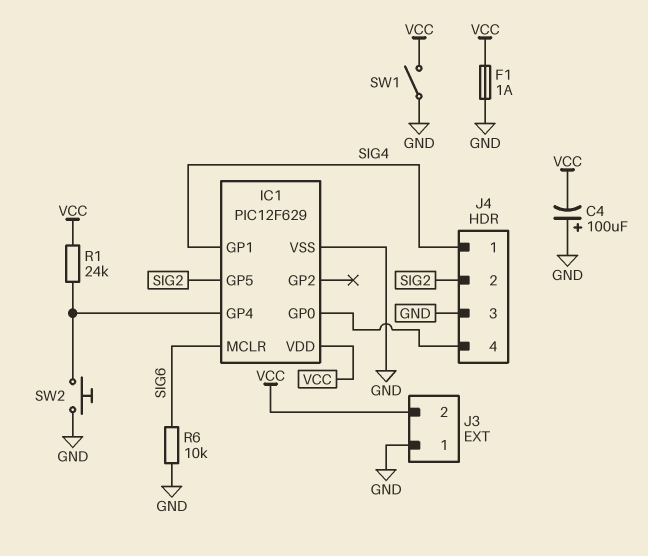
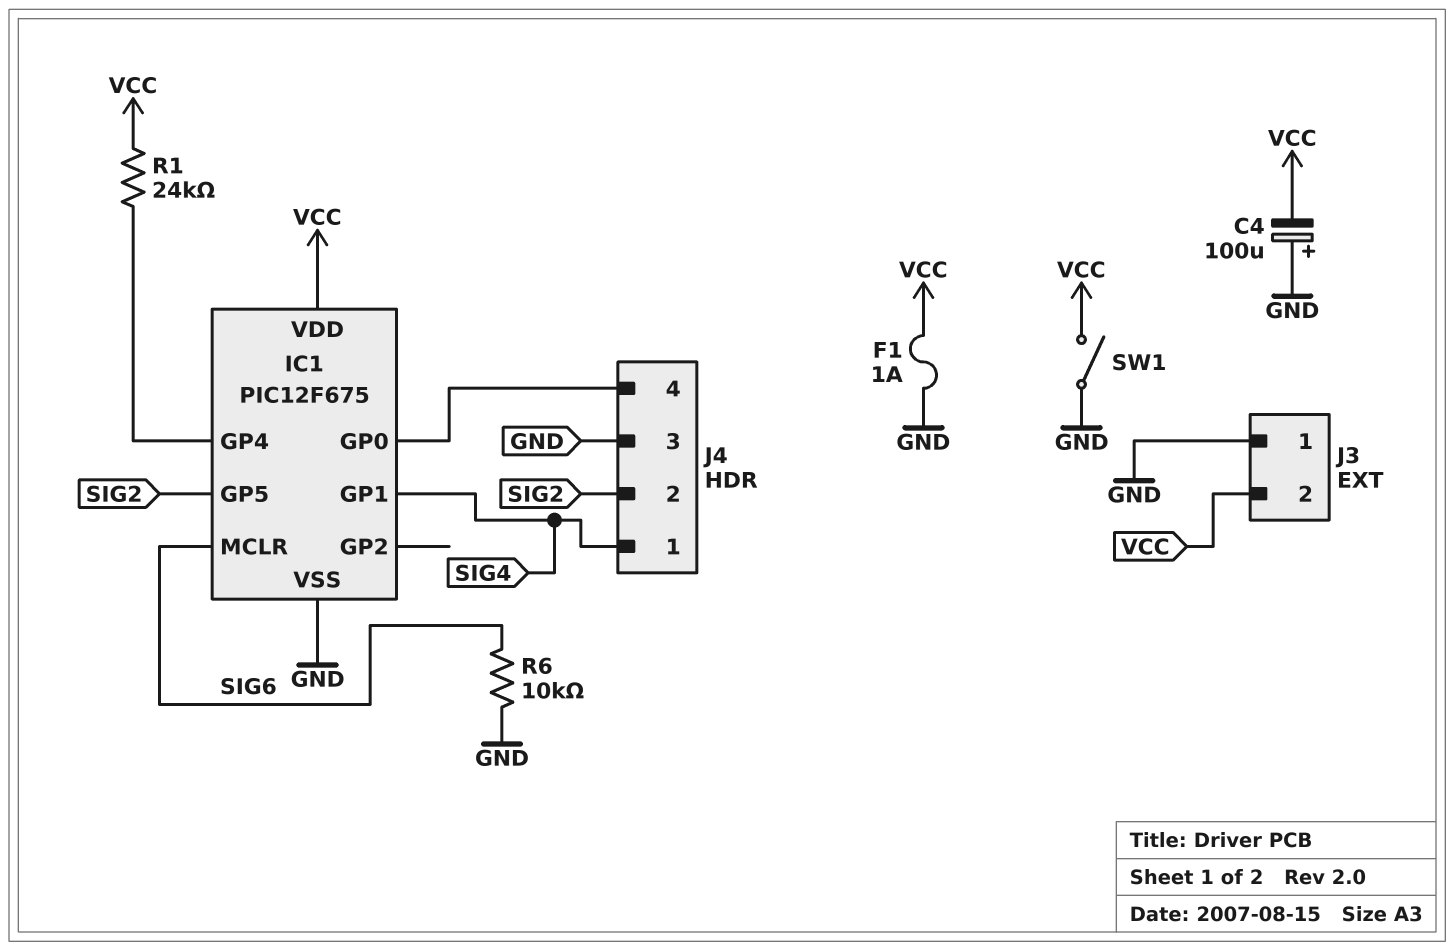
IC1: PIC12F629 -> PIC12F675
SW2: button (GND, IC1/GP4) -> none

